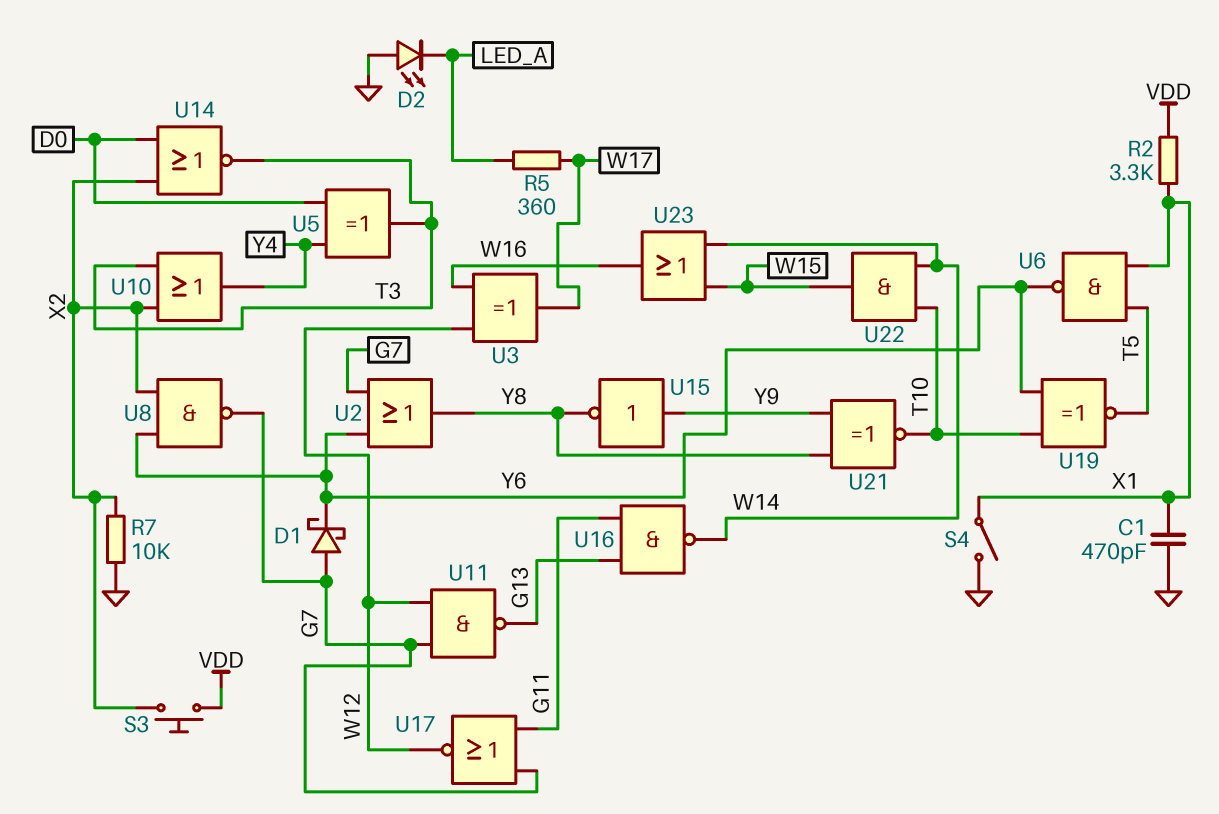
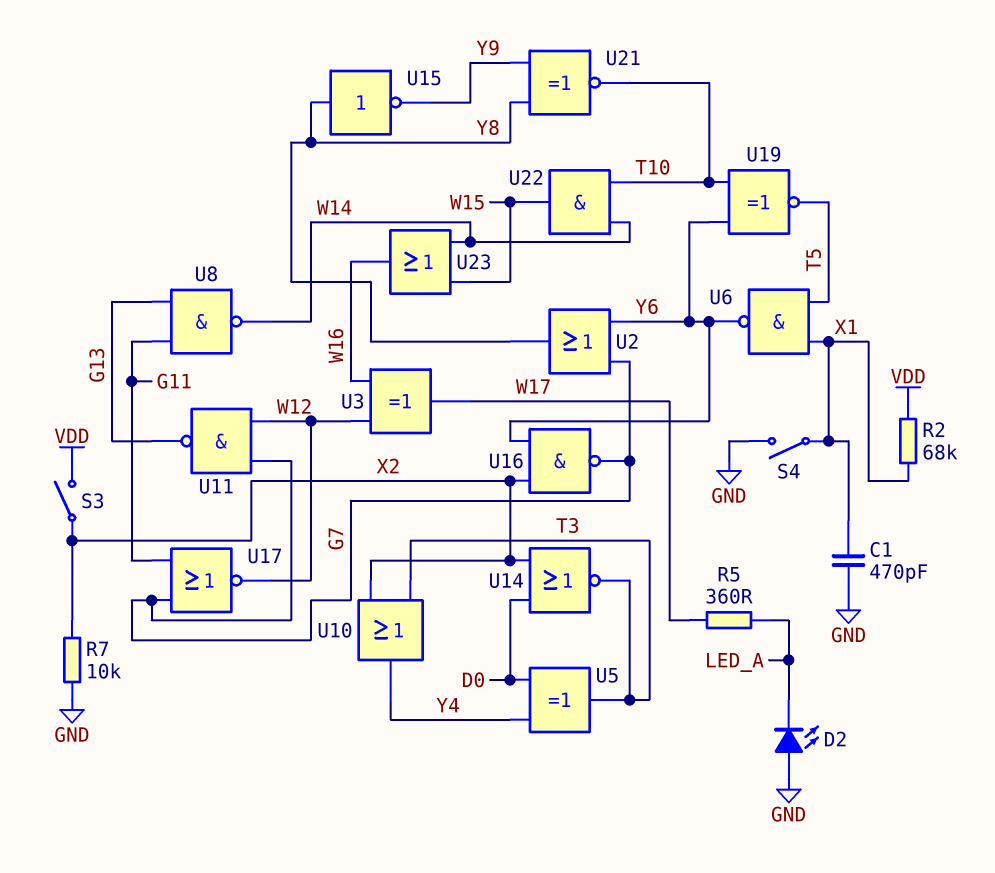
D1: schottky (A G7, K Y6) -> none
R2: 3.3k (VDD, X1) -> 68k (VDD, X1)
S3: button (VDD, X2) -> switch (VDD, X2)
U8: NAND (in X2, in Y6, out G7) -> NAND (in G11, in G13, out W14)
U15: NOT (in Y9, out Y8) -> NOT (in Y8, out Y9)
U16: NAND (in G11, in G13, out W14) -> NAND (in X2, in Y6, out G7)

